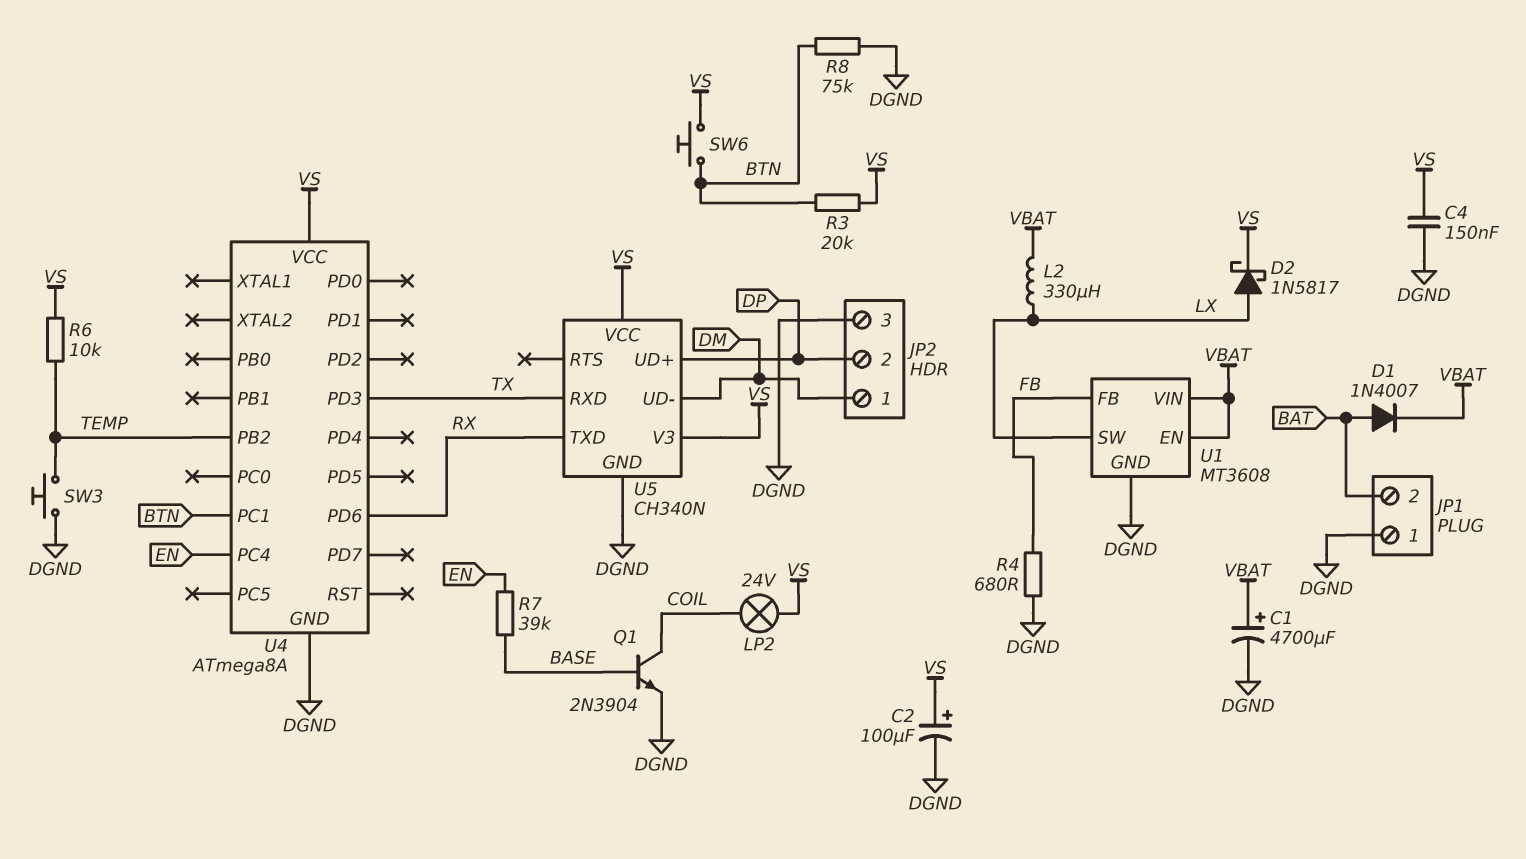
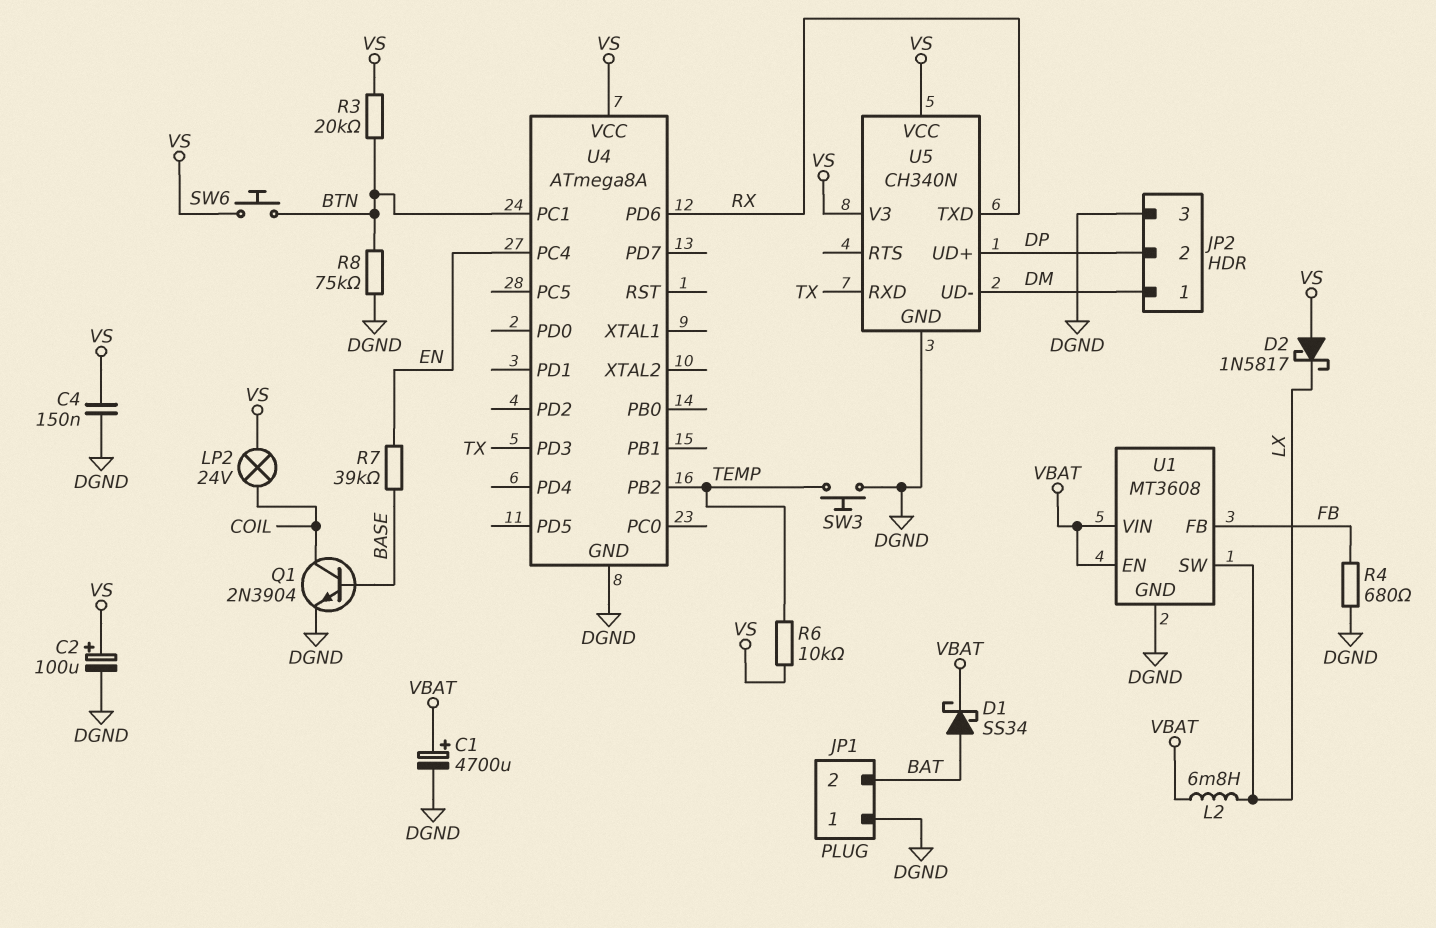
D1: diode 1N4007 (A BAT, K VBAT) -> schottky SS34 (A BAT, K VBAT)
D2: schottky 1N5817 (A LX, K VS) -> schottky 1N5817 (A VS, K LX)
L2: 330uH (LX, VBAT) -> 6.8mH (LX, VBAT)

